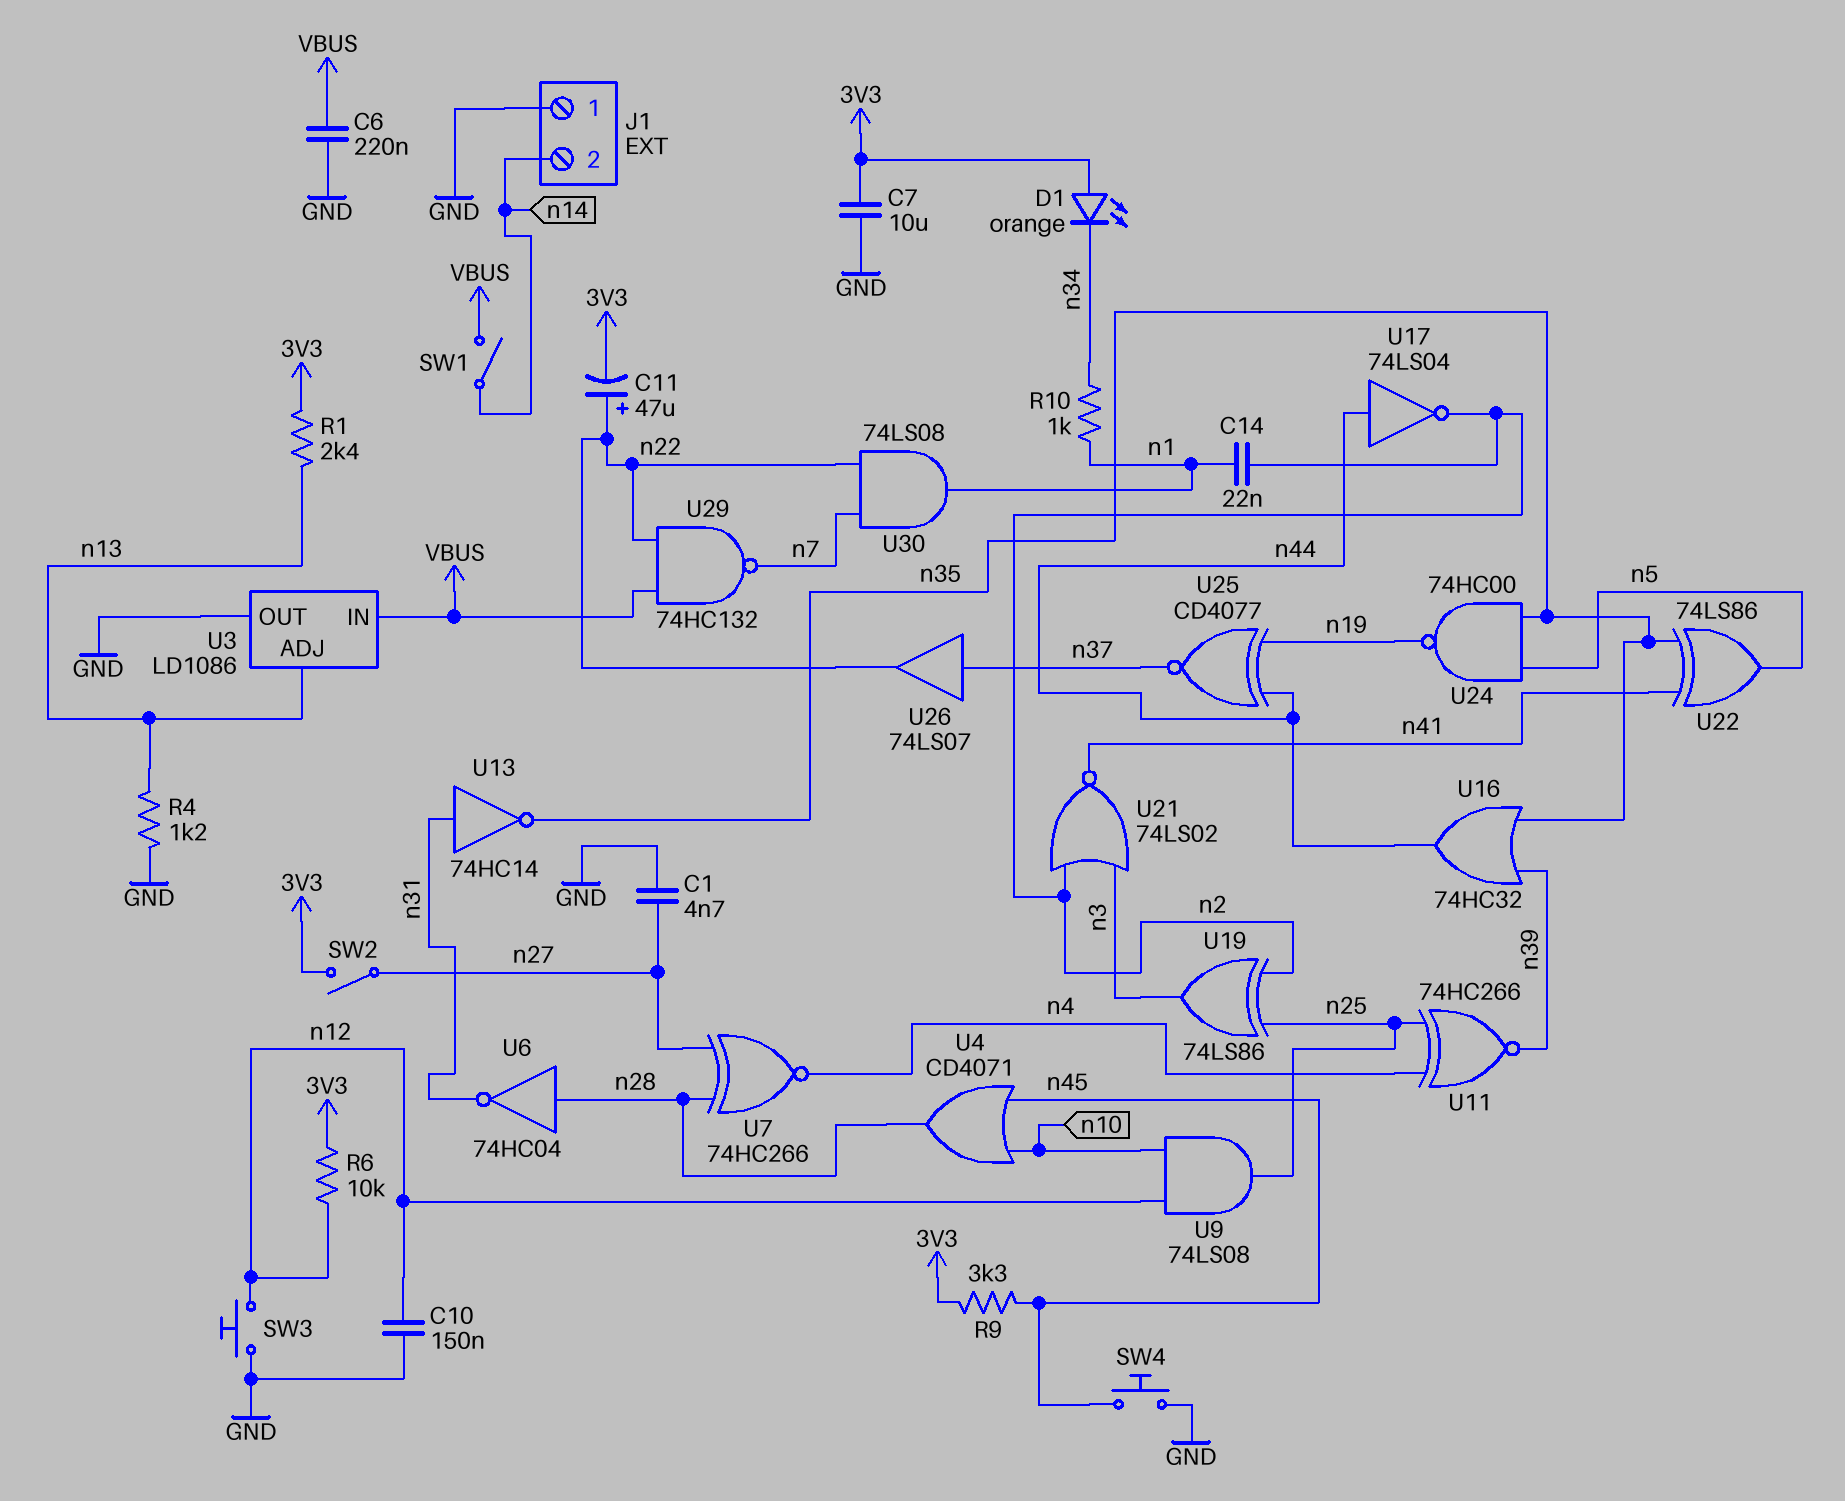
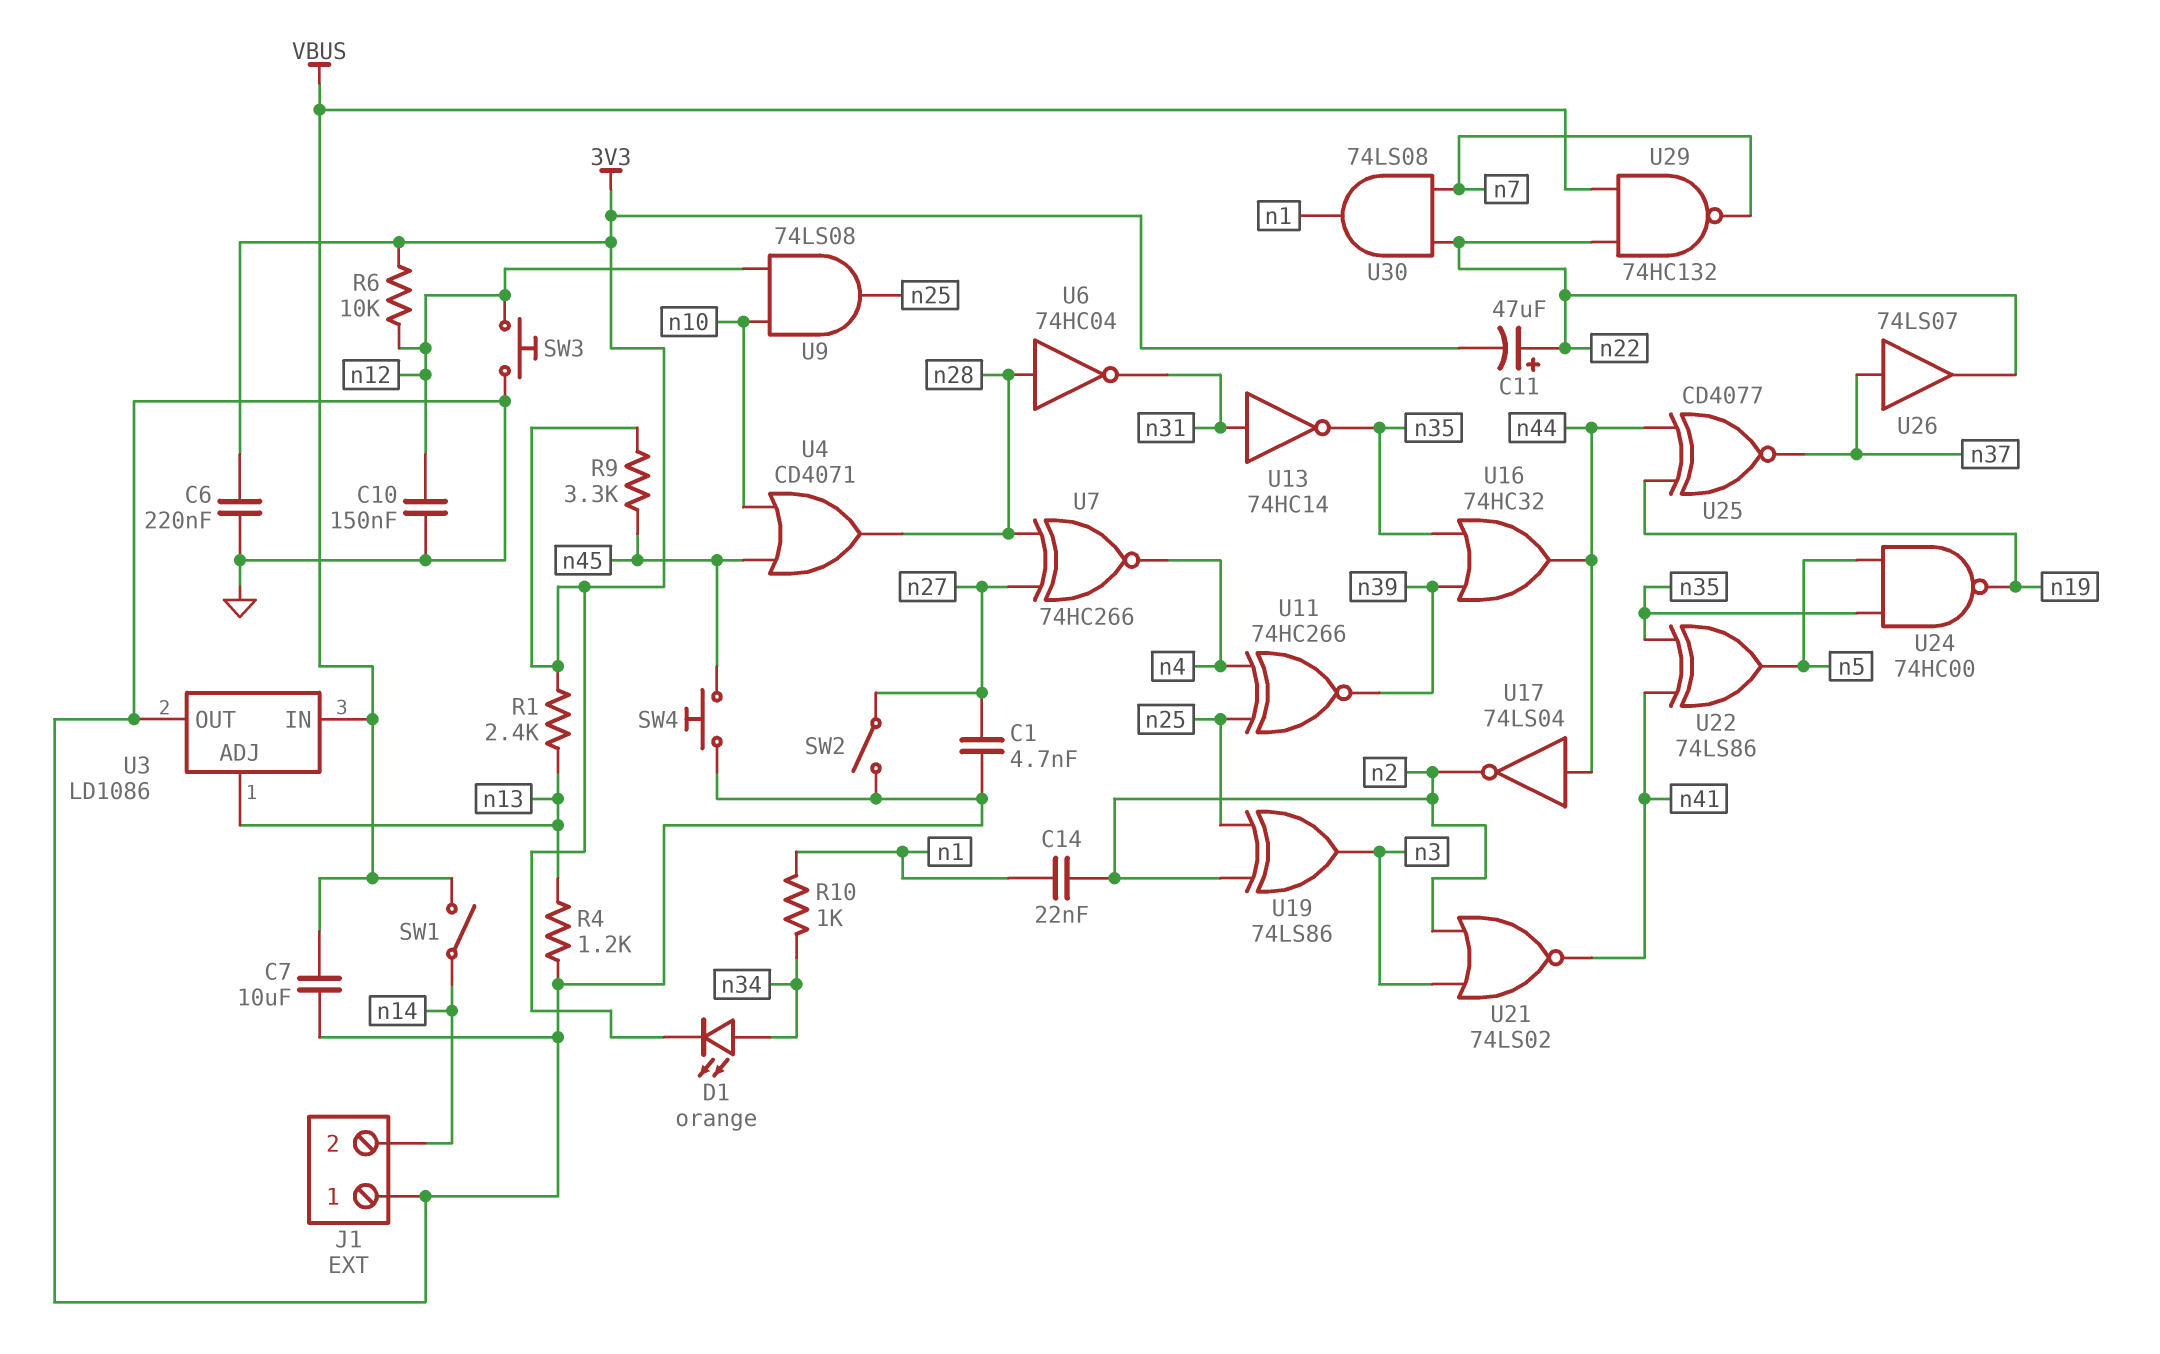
C6: 220nF (GND, VBUS) -> 220nF (3V3, GND)
C7: 10uF (3V3, GND) -> 10uF (GND, VBUS)
D1: LED orange (A 3V3, K n34) -> LED orange (A n34, K 3V3)
SW2: switch (3V3, n27) -> switch (GND, n27)

